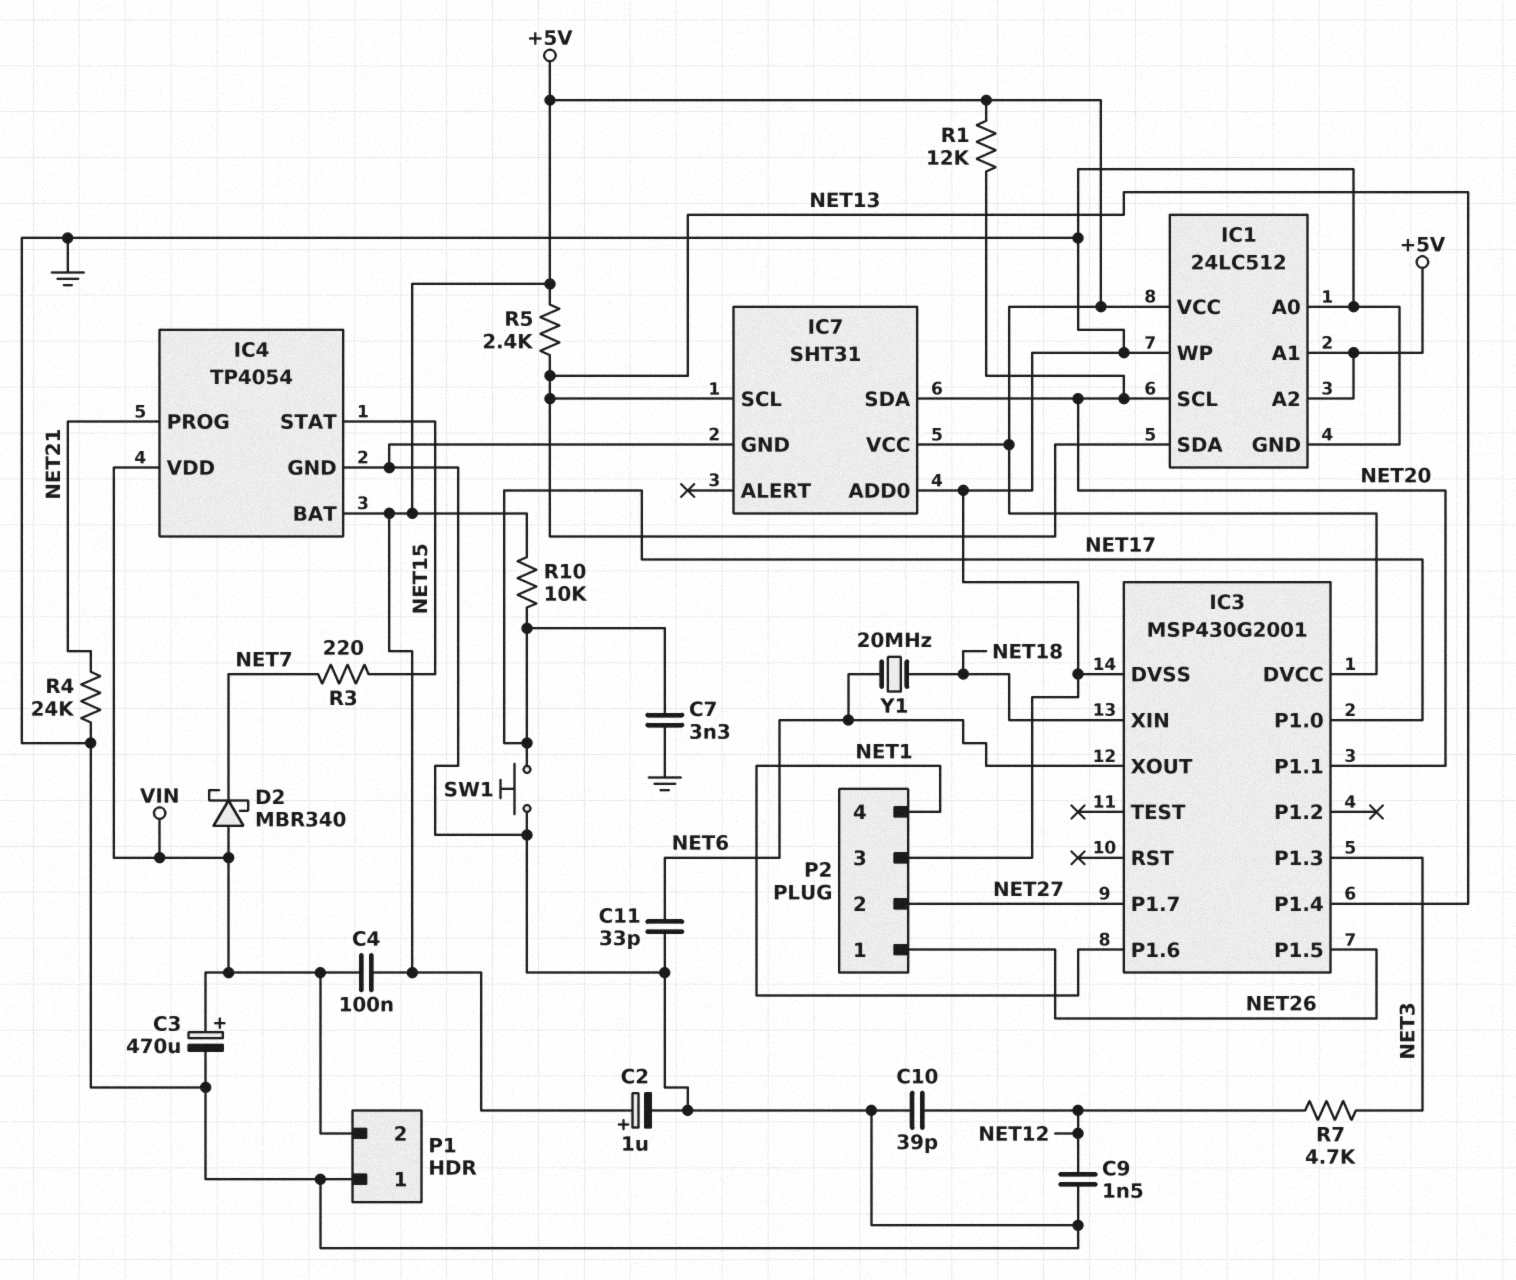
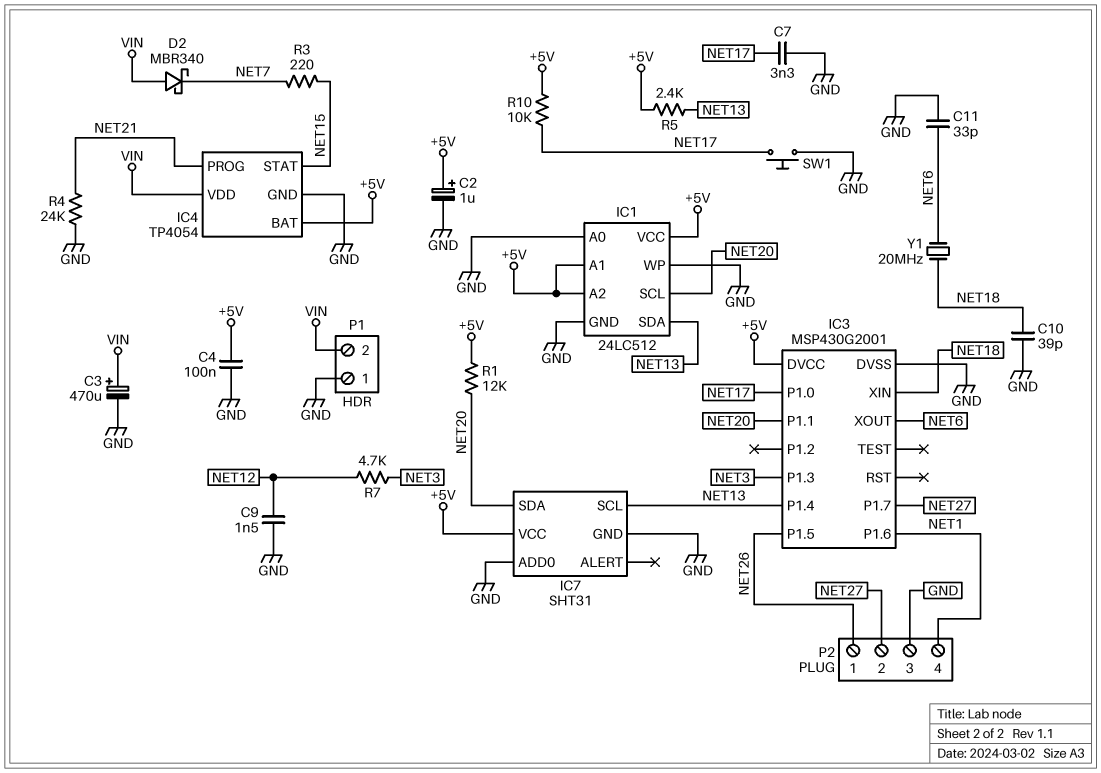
C4: 100nF (+5V, VIN) -> 100nF (+5V, GND)
C10: 39pF (GND, NET12) -> 39pF (GND, NET18)

